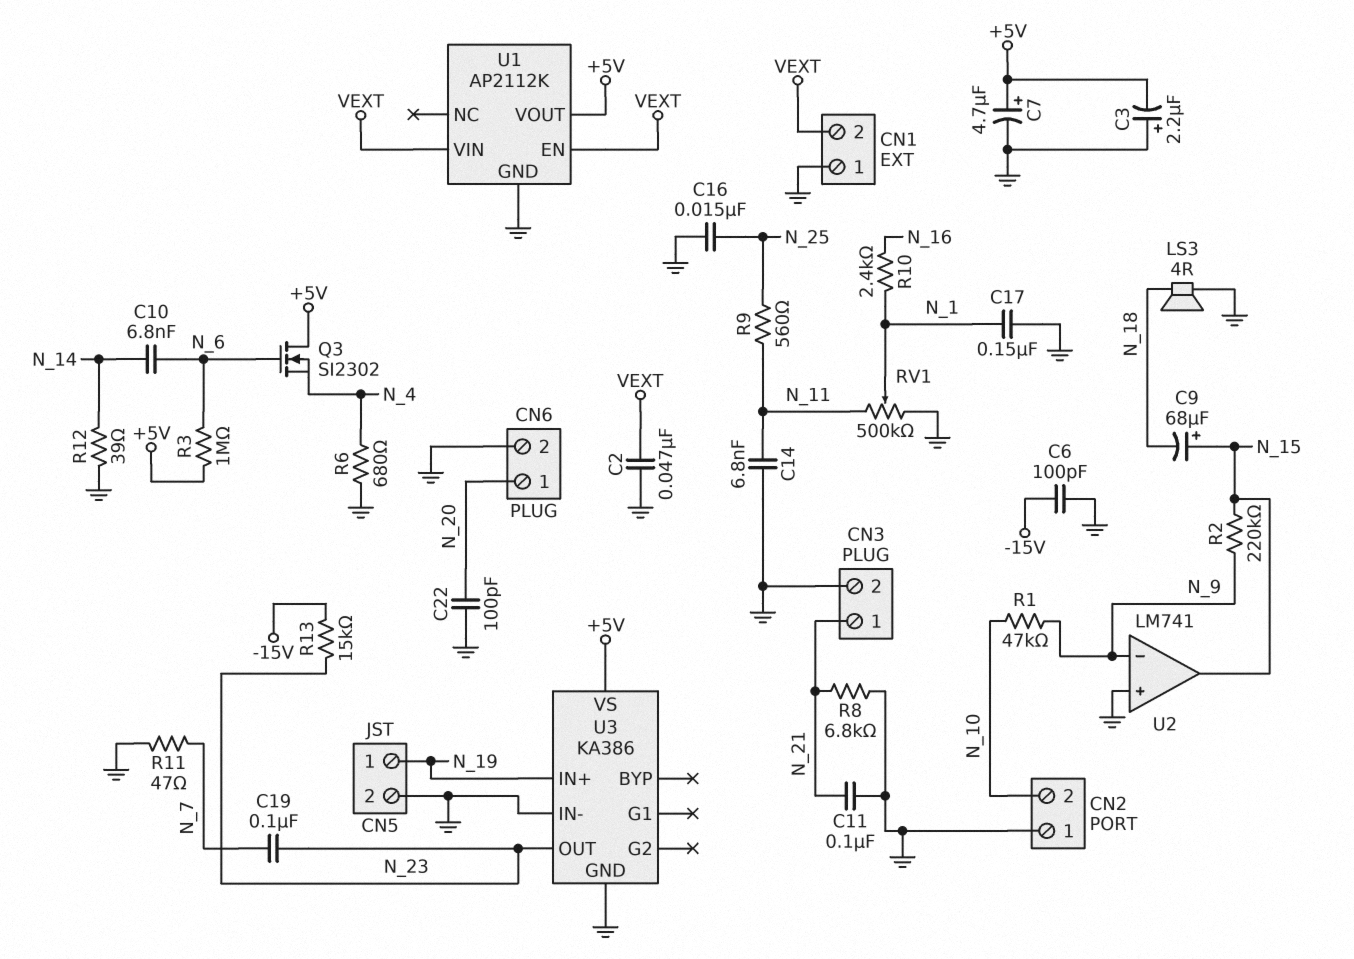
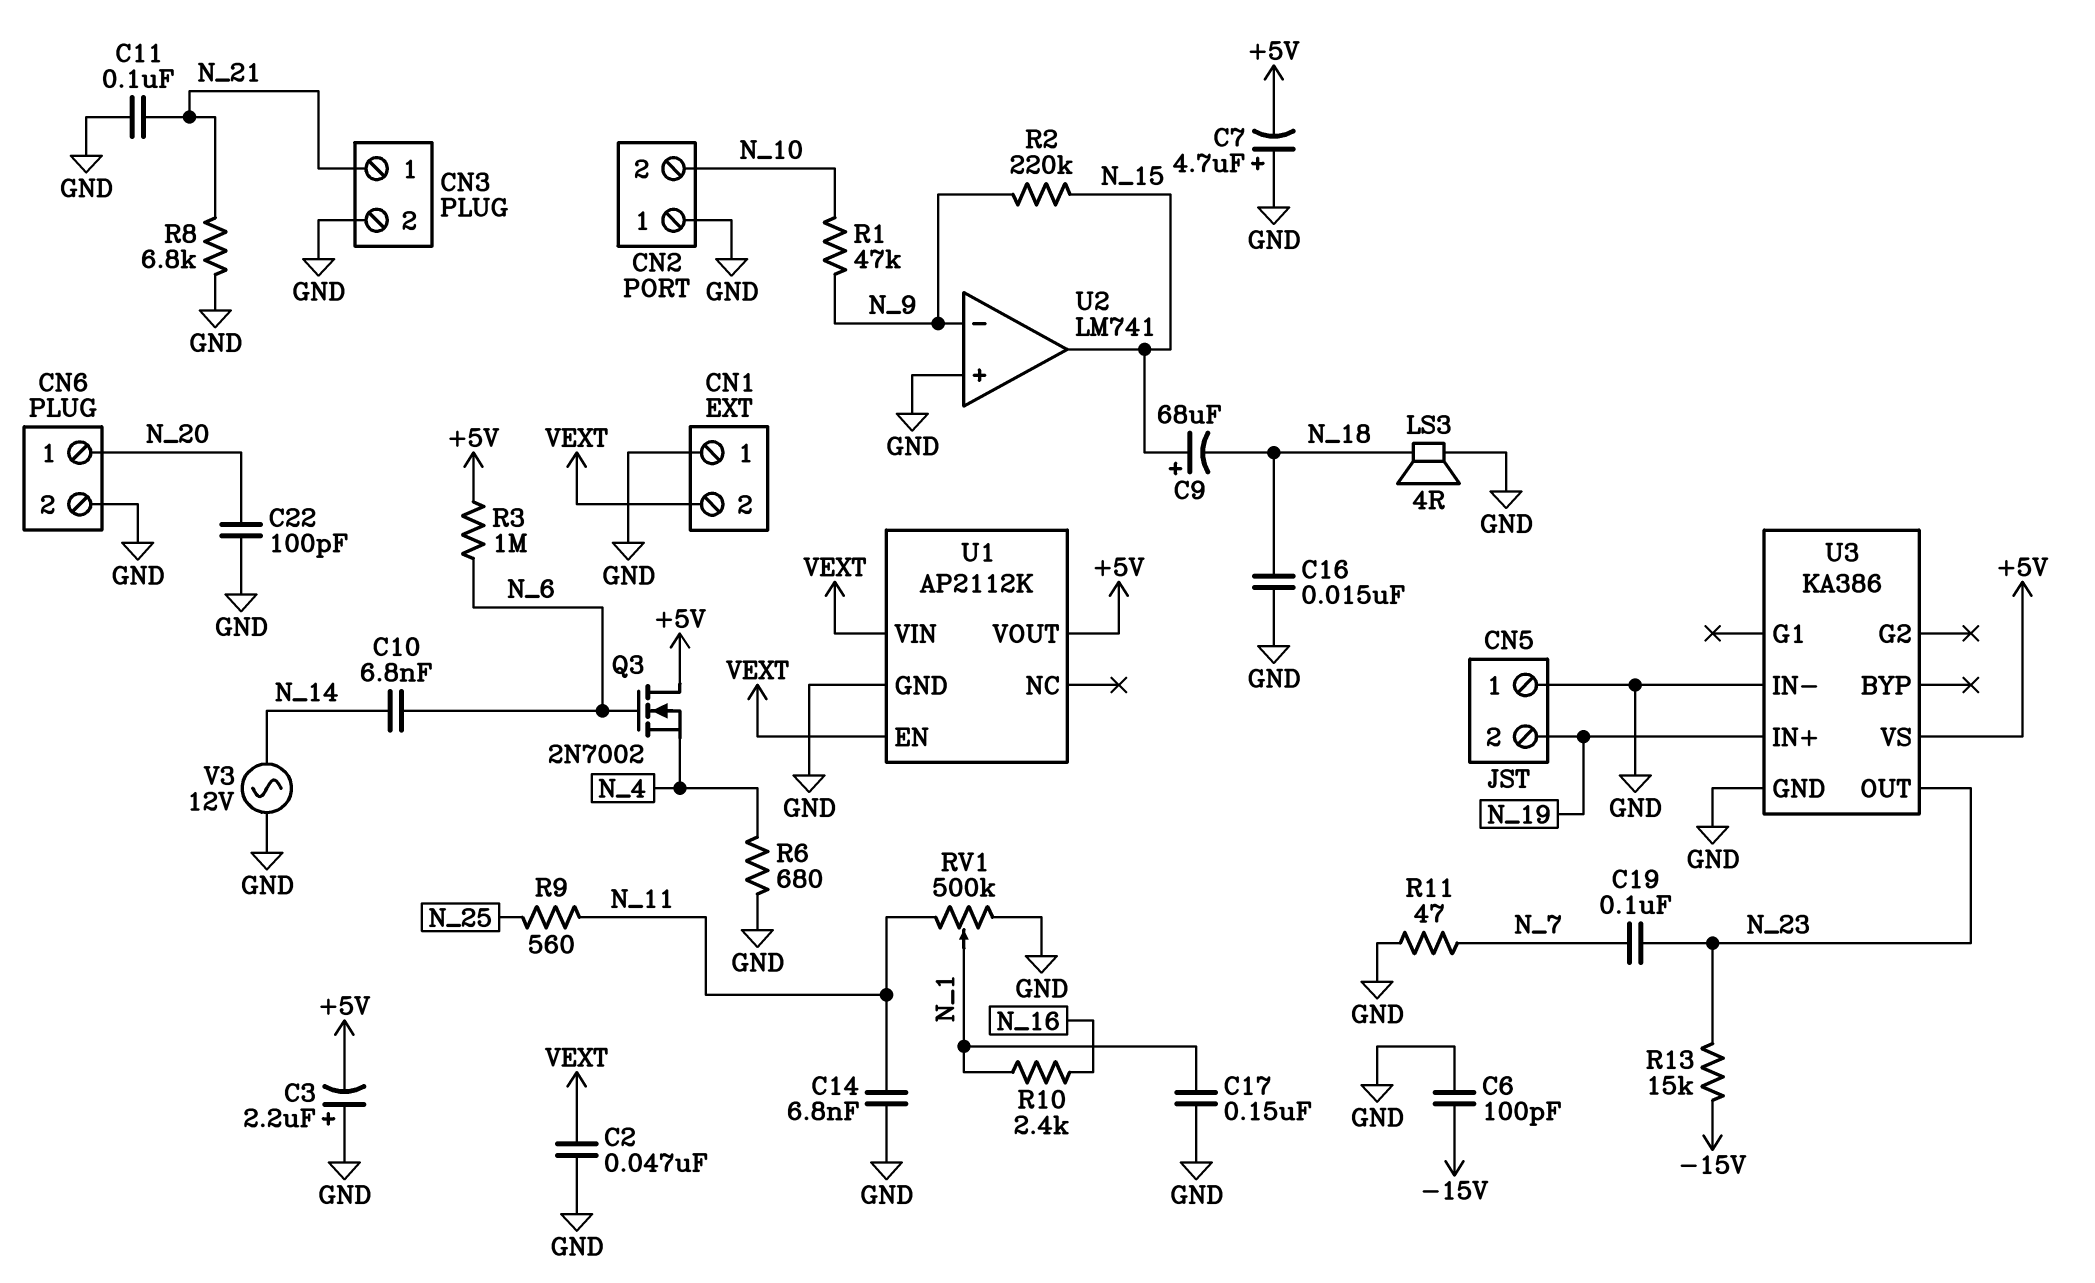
C7: 4.7uF (plus +5V, minus GND) -> 4.7uF (plus GND, minus +5V)
C16: 15nF (GND, N_25) -> 15nF (GND, N_18)
CN5 pin 1: N_19 -> GND
CN5 pin 2: GND -> N_19
Q3: NMOS SI2302 (G N_6, D +5V, S N_4) -> NMOS 2N7002 (G N_6, D +5V, S N_4)
R12: 39 (GND, N_14) -> none
V3: none -> AC 12V (GND, N_14)

